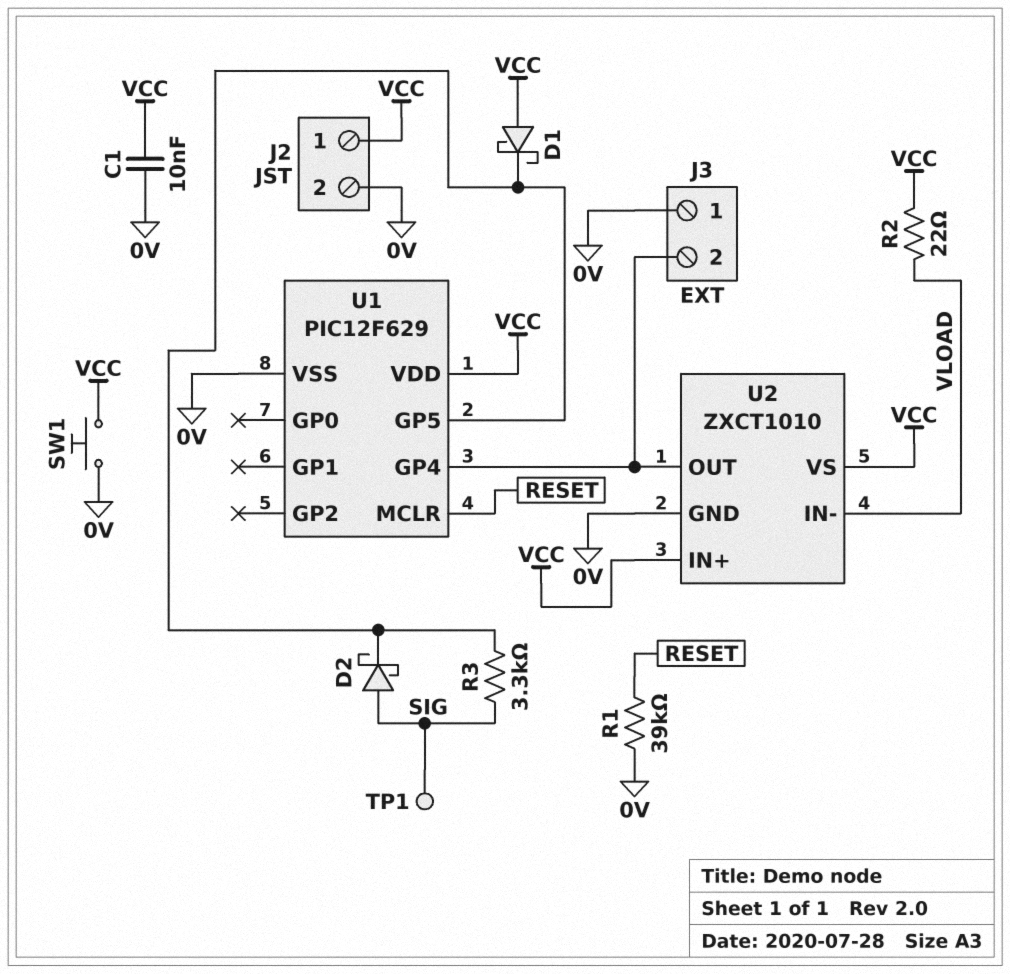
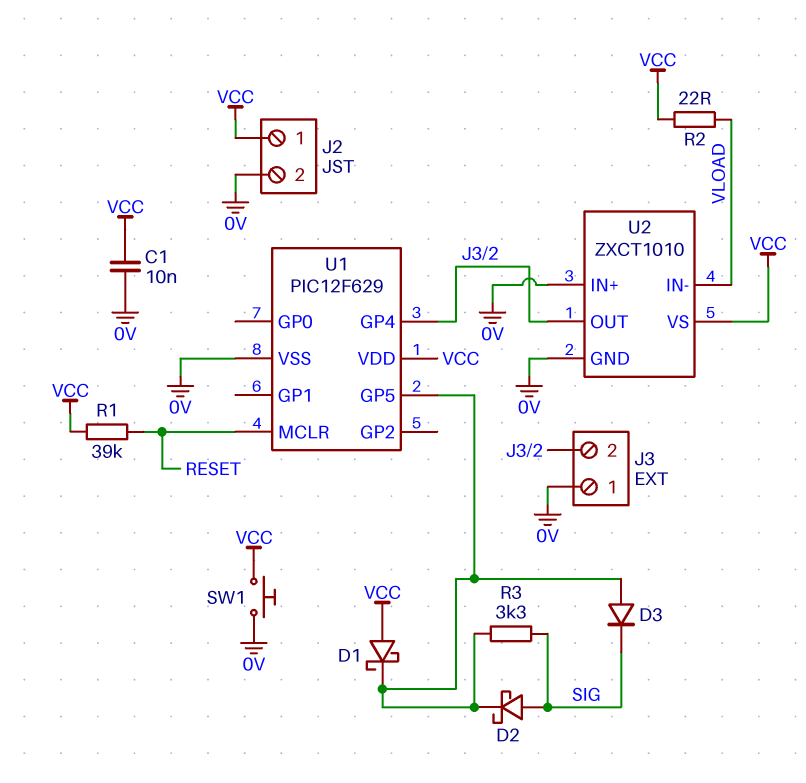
D3: none -> diode (A U1/GP5, K SIG)
R1: 39k (0V, RESET) -> 39k (RESET, VCC)
TP1: test point (SIG) -> none
U2 pin IN+: VCC -> 0V

